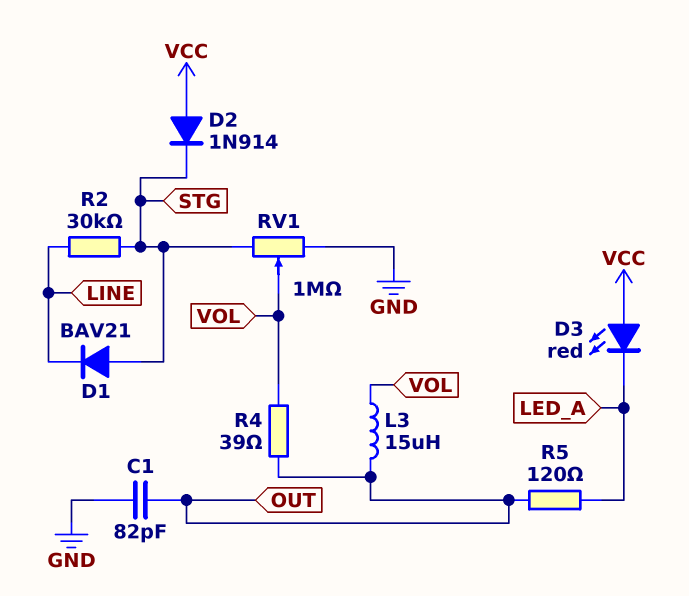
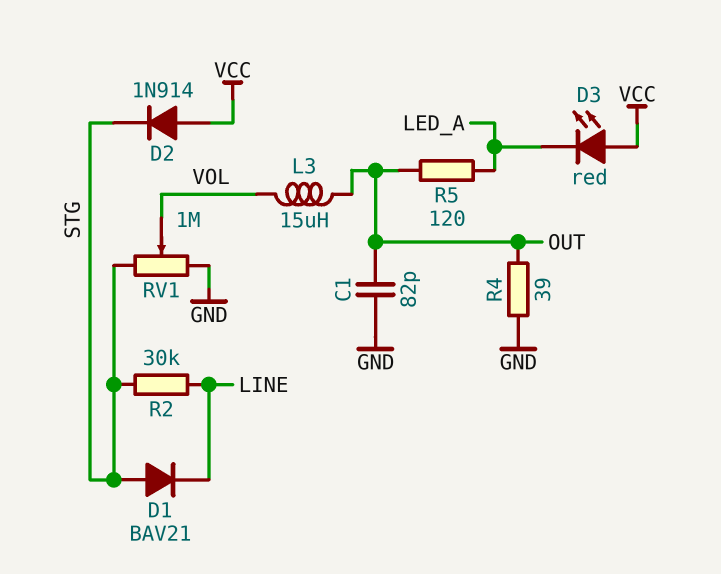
R4: 39 (OUT, VOL) -> 39 (GND, OUT)

